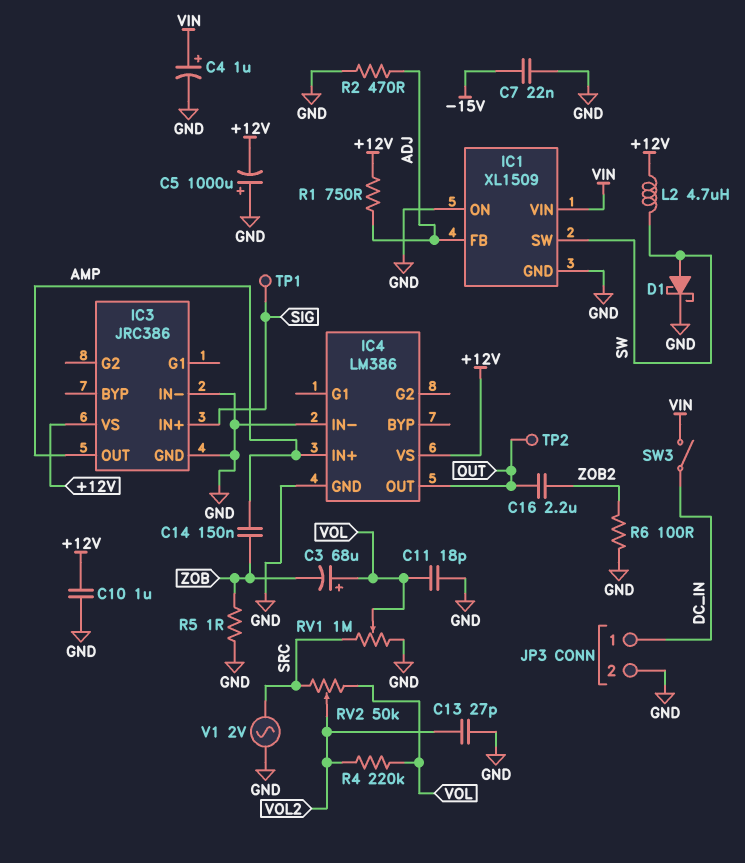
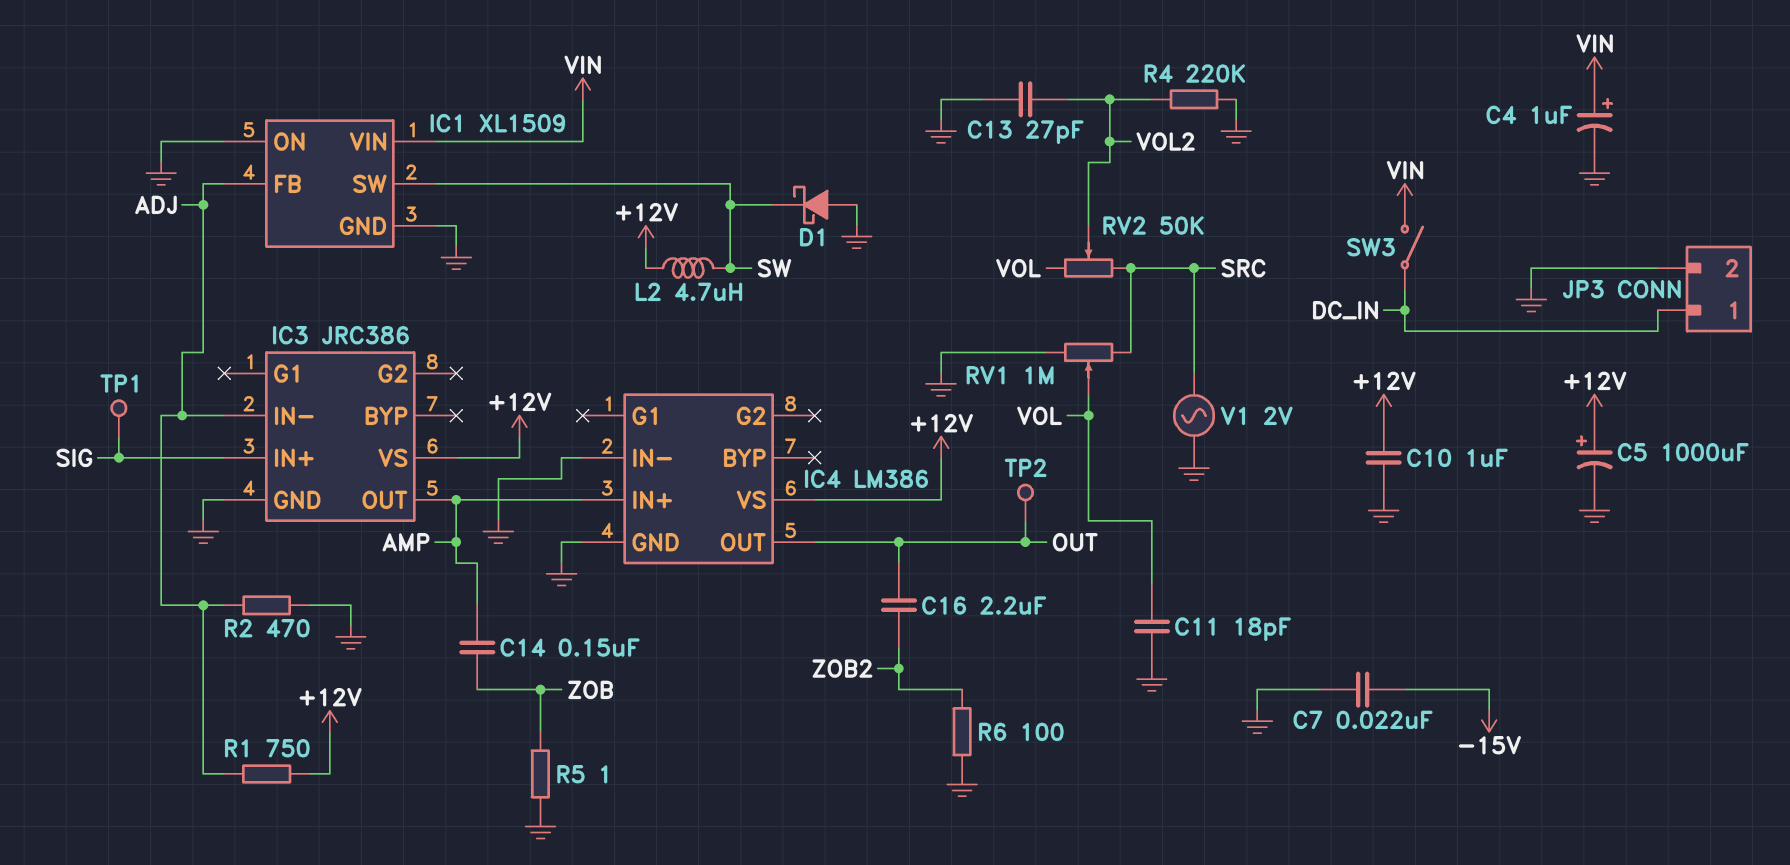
C3: 68uF (plus VOL, minus ZOB) -> none
C5: 1000uF (plus GND, minus +12V) -> 1000uF (plus +12V, minus GND)
D1: schottky (A SW, K GND) -> schottky (A GND, K SW)
IC3 pin IN-: GND -> ADJ
R4: 220k (VOL, VOL2) -> 220k (GND, VOL2)

